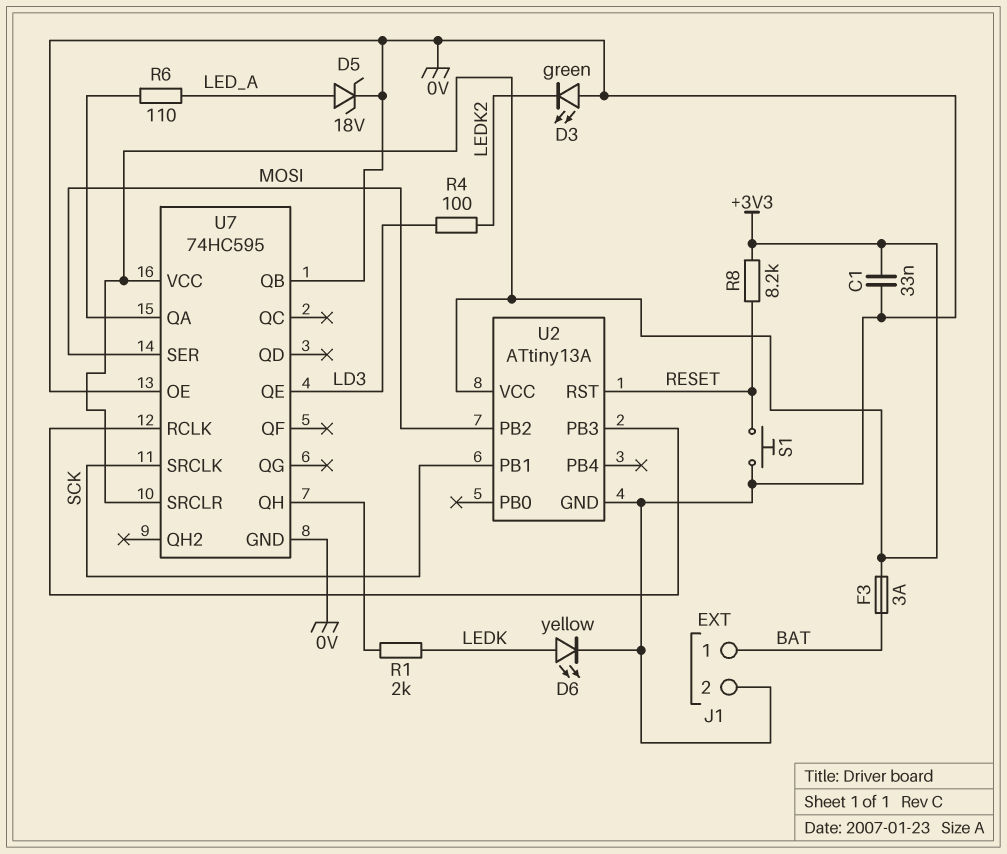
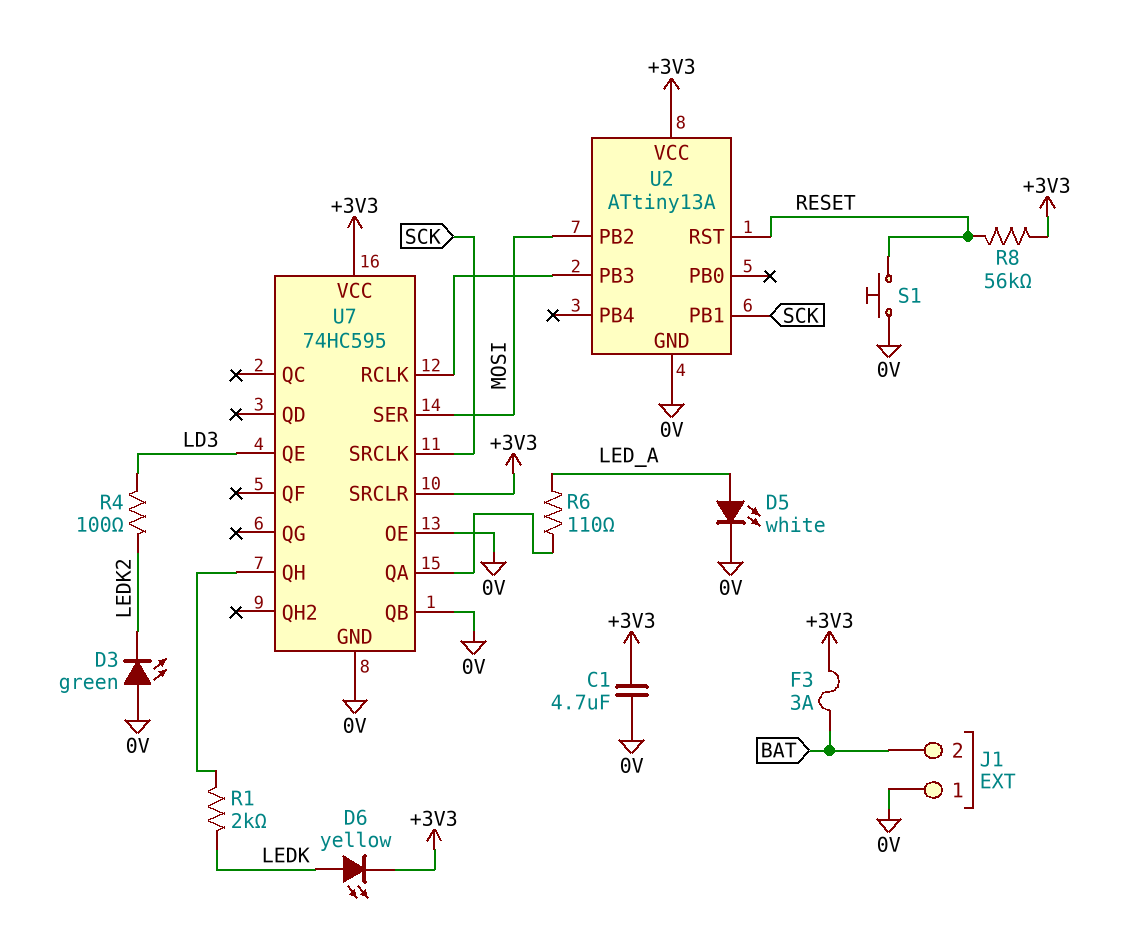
C1: 33nF (+3V3, 0V) -> 4.7uF (+3V3, 0V)
D5: zener 18V (A LED_A, K 0V) -> LED white (A LED_A, K 0V)
D6: LED yellow (A LEDK, K 0V) -> LED yellow (A LEDK, K +3V3)
J1 pin 1: BAT -> 0V
J1 pin 2: 0V -> BAT
R8: 8.2k (+3V3, RESET) -> 56k (+3V3, RESET)

